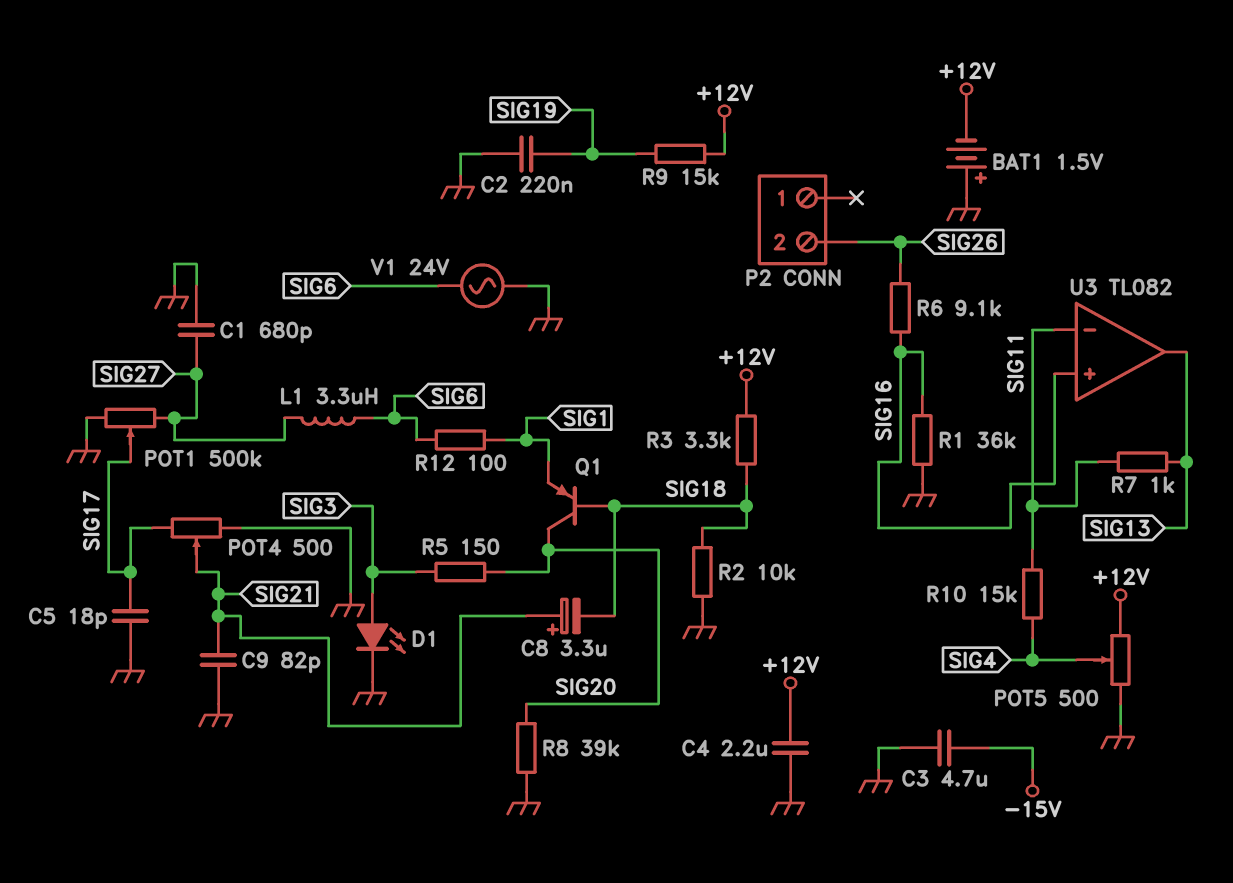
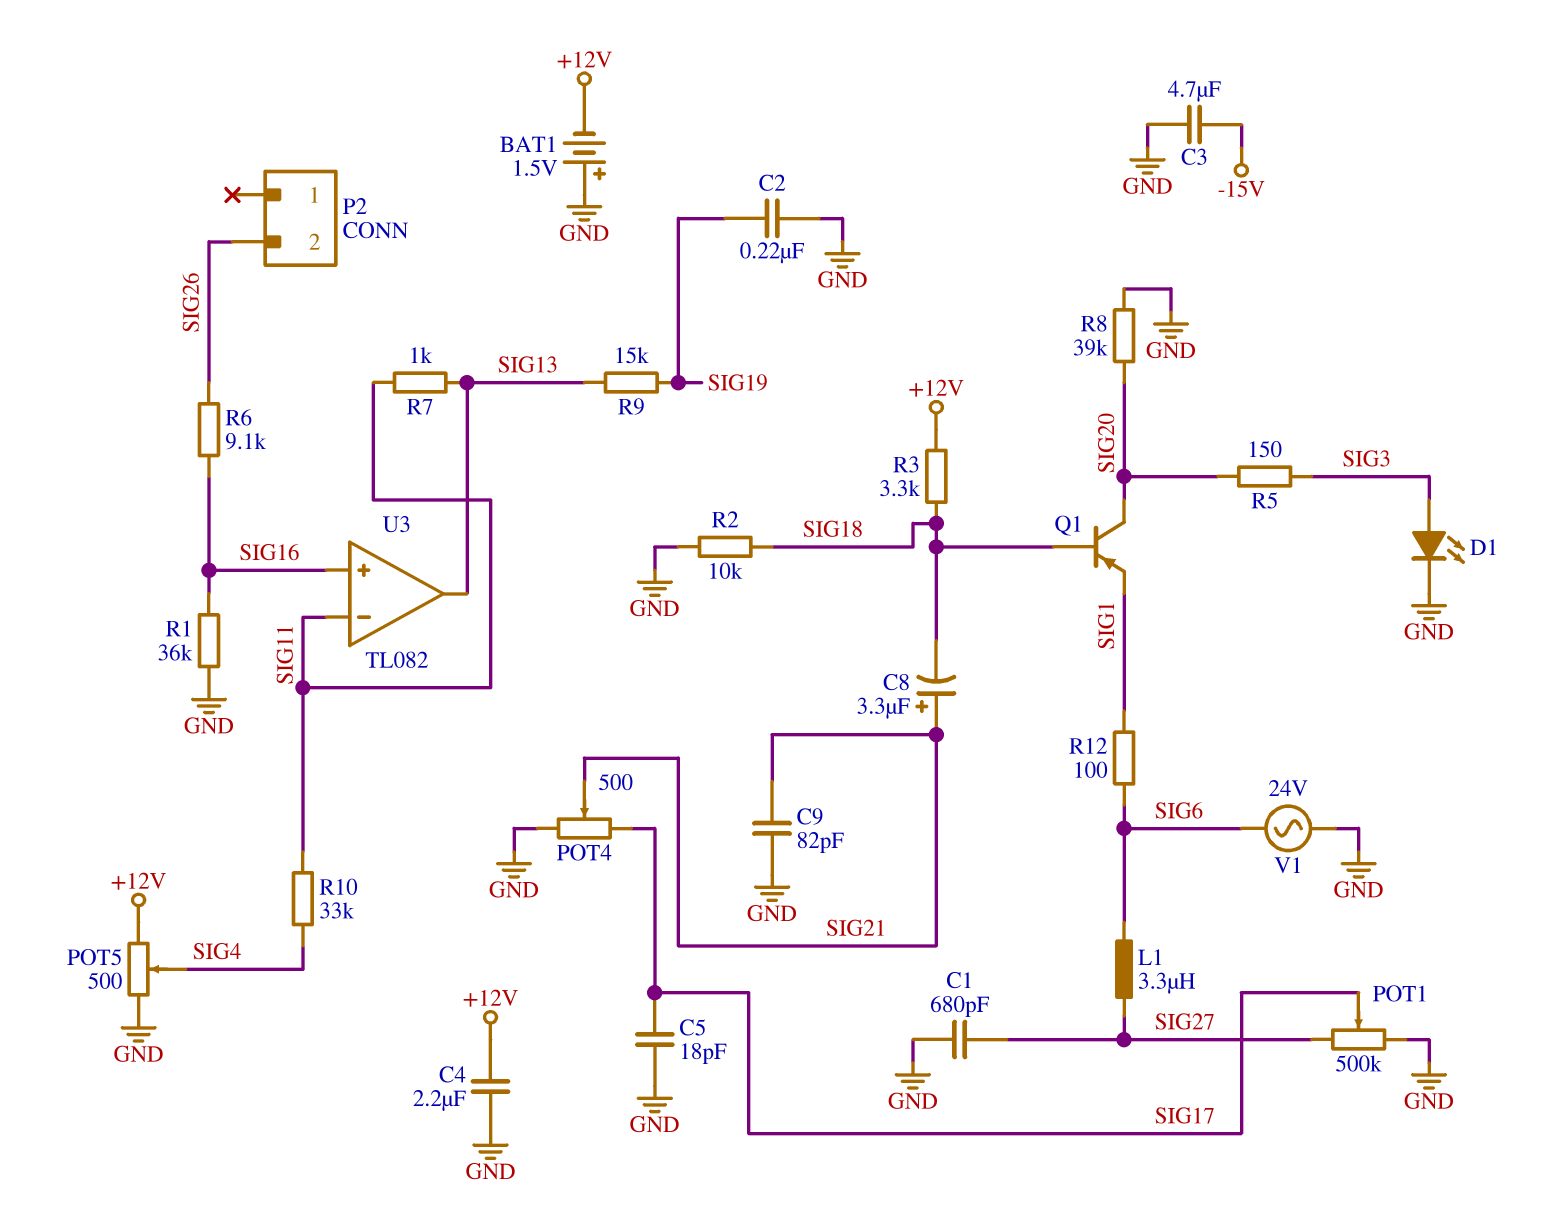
R9: 15k (+12V, SIG19) -> 15k (SIG13, SIG19)
R10: 15k (SIG4, SIG11) -> 33k (SIG4, SIG11)

